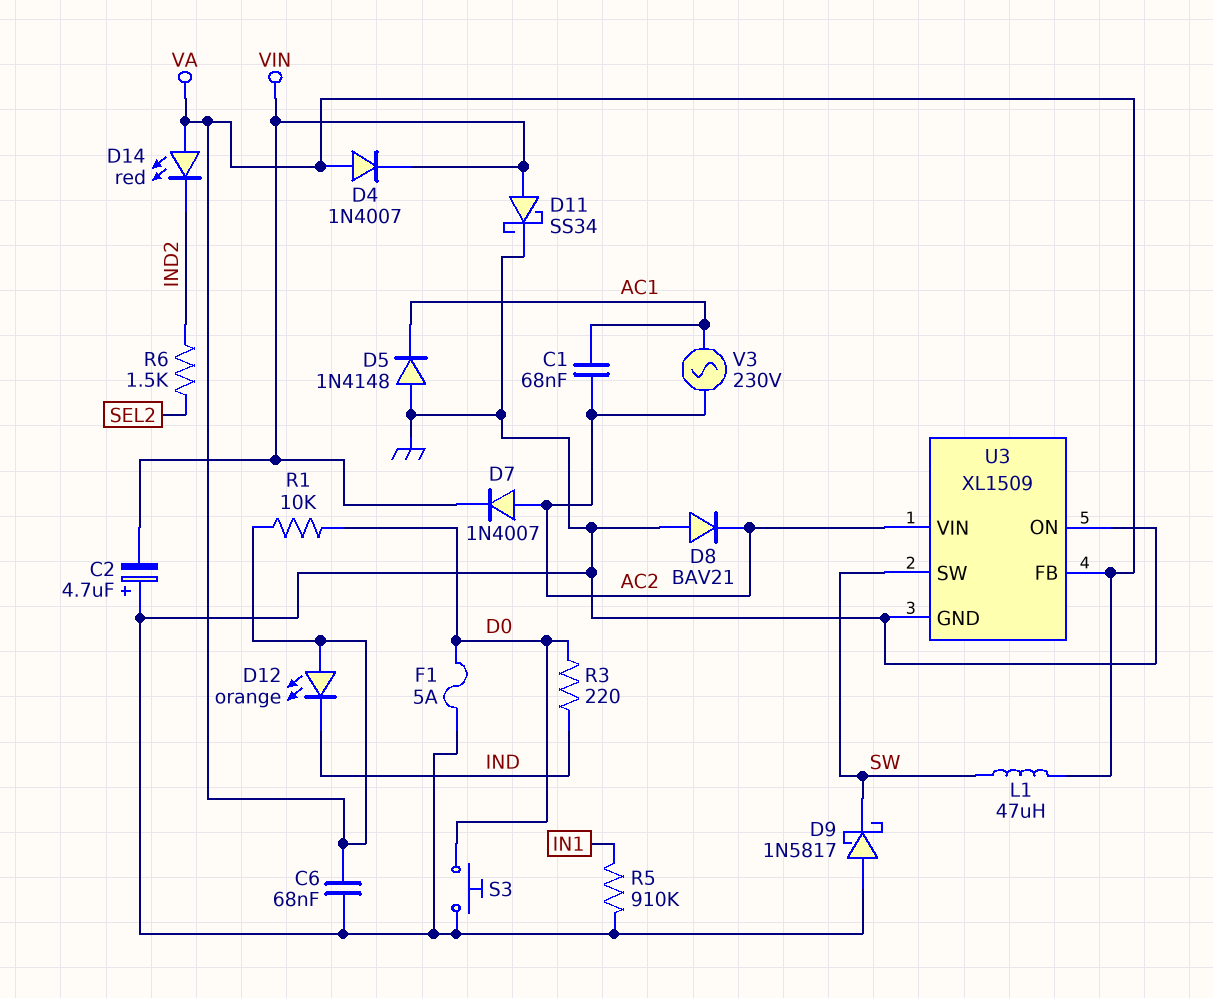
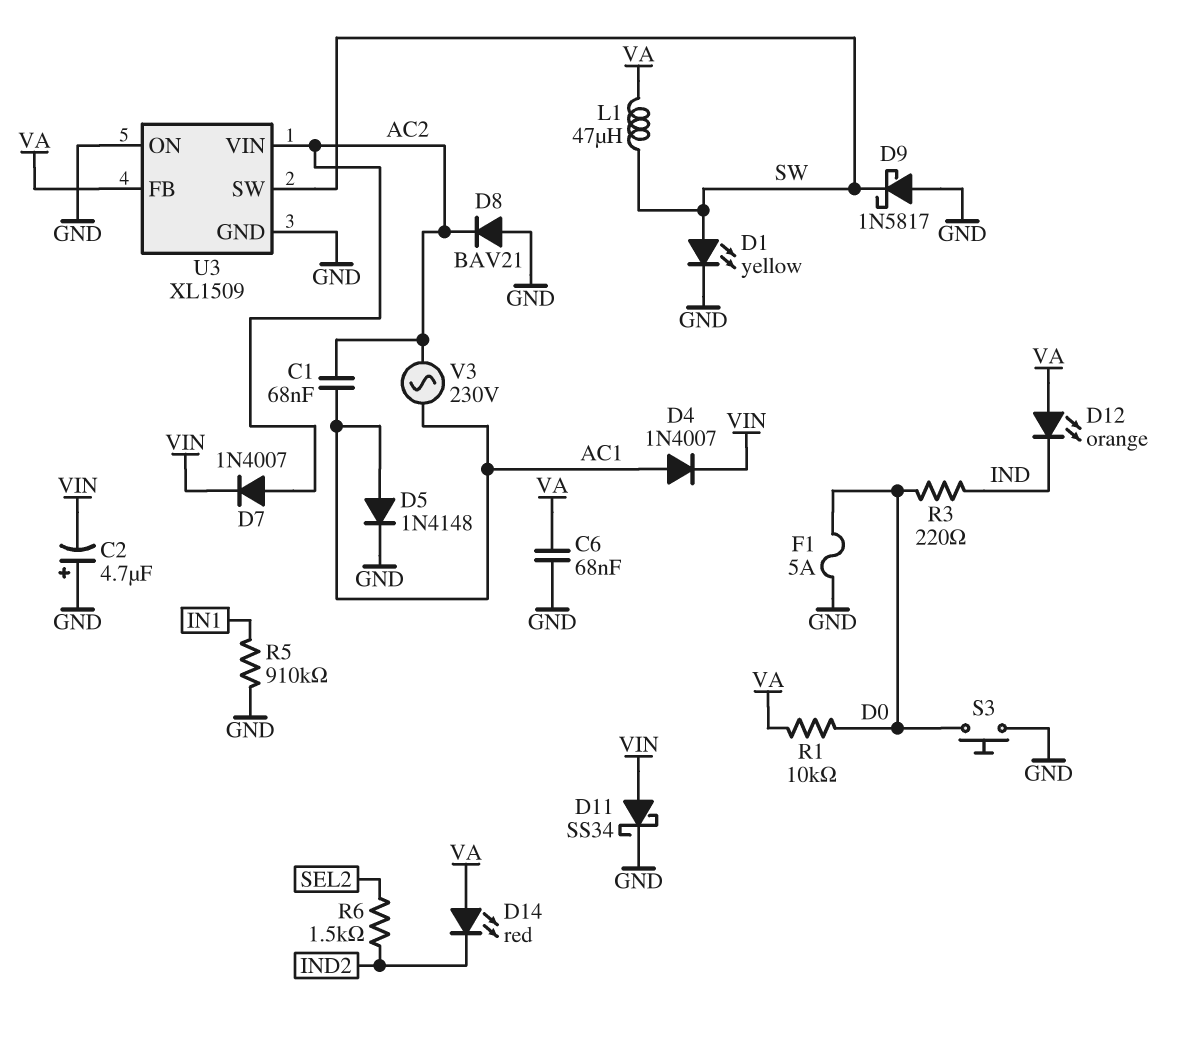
D1: none -> LED yellow (A SW, K GND)
D4: diode 1N4007 (A VA, K VIN) -> diode 1N4007 (A AC1, K VIN)
D5: diode 1N4148 (A GND, K AC1) -> diode 1N4148 (A AC1, K GND)

